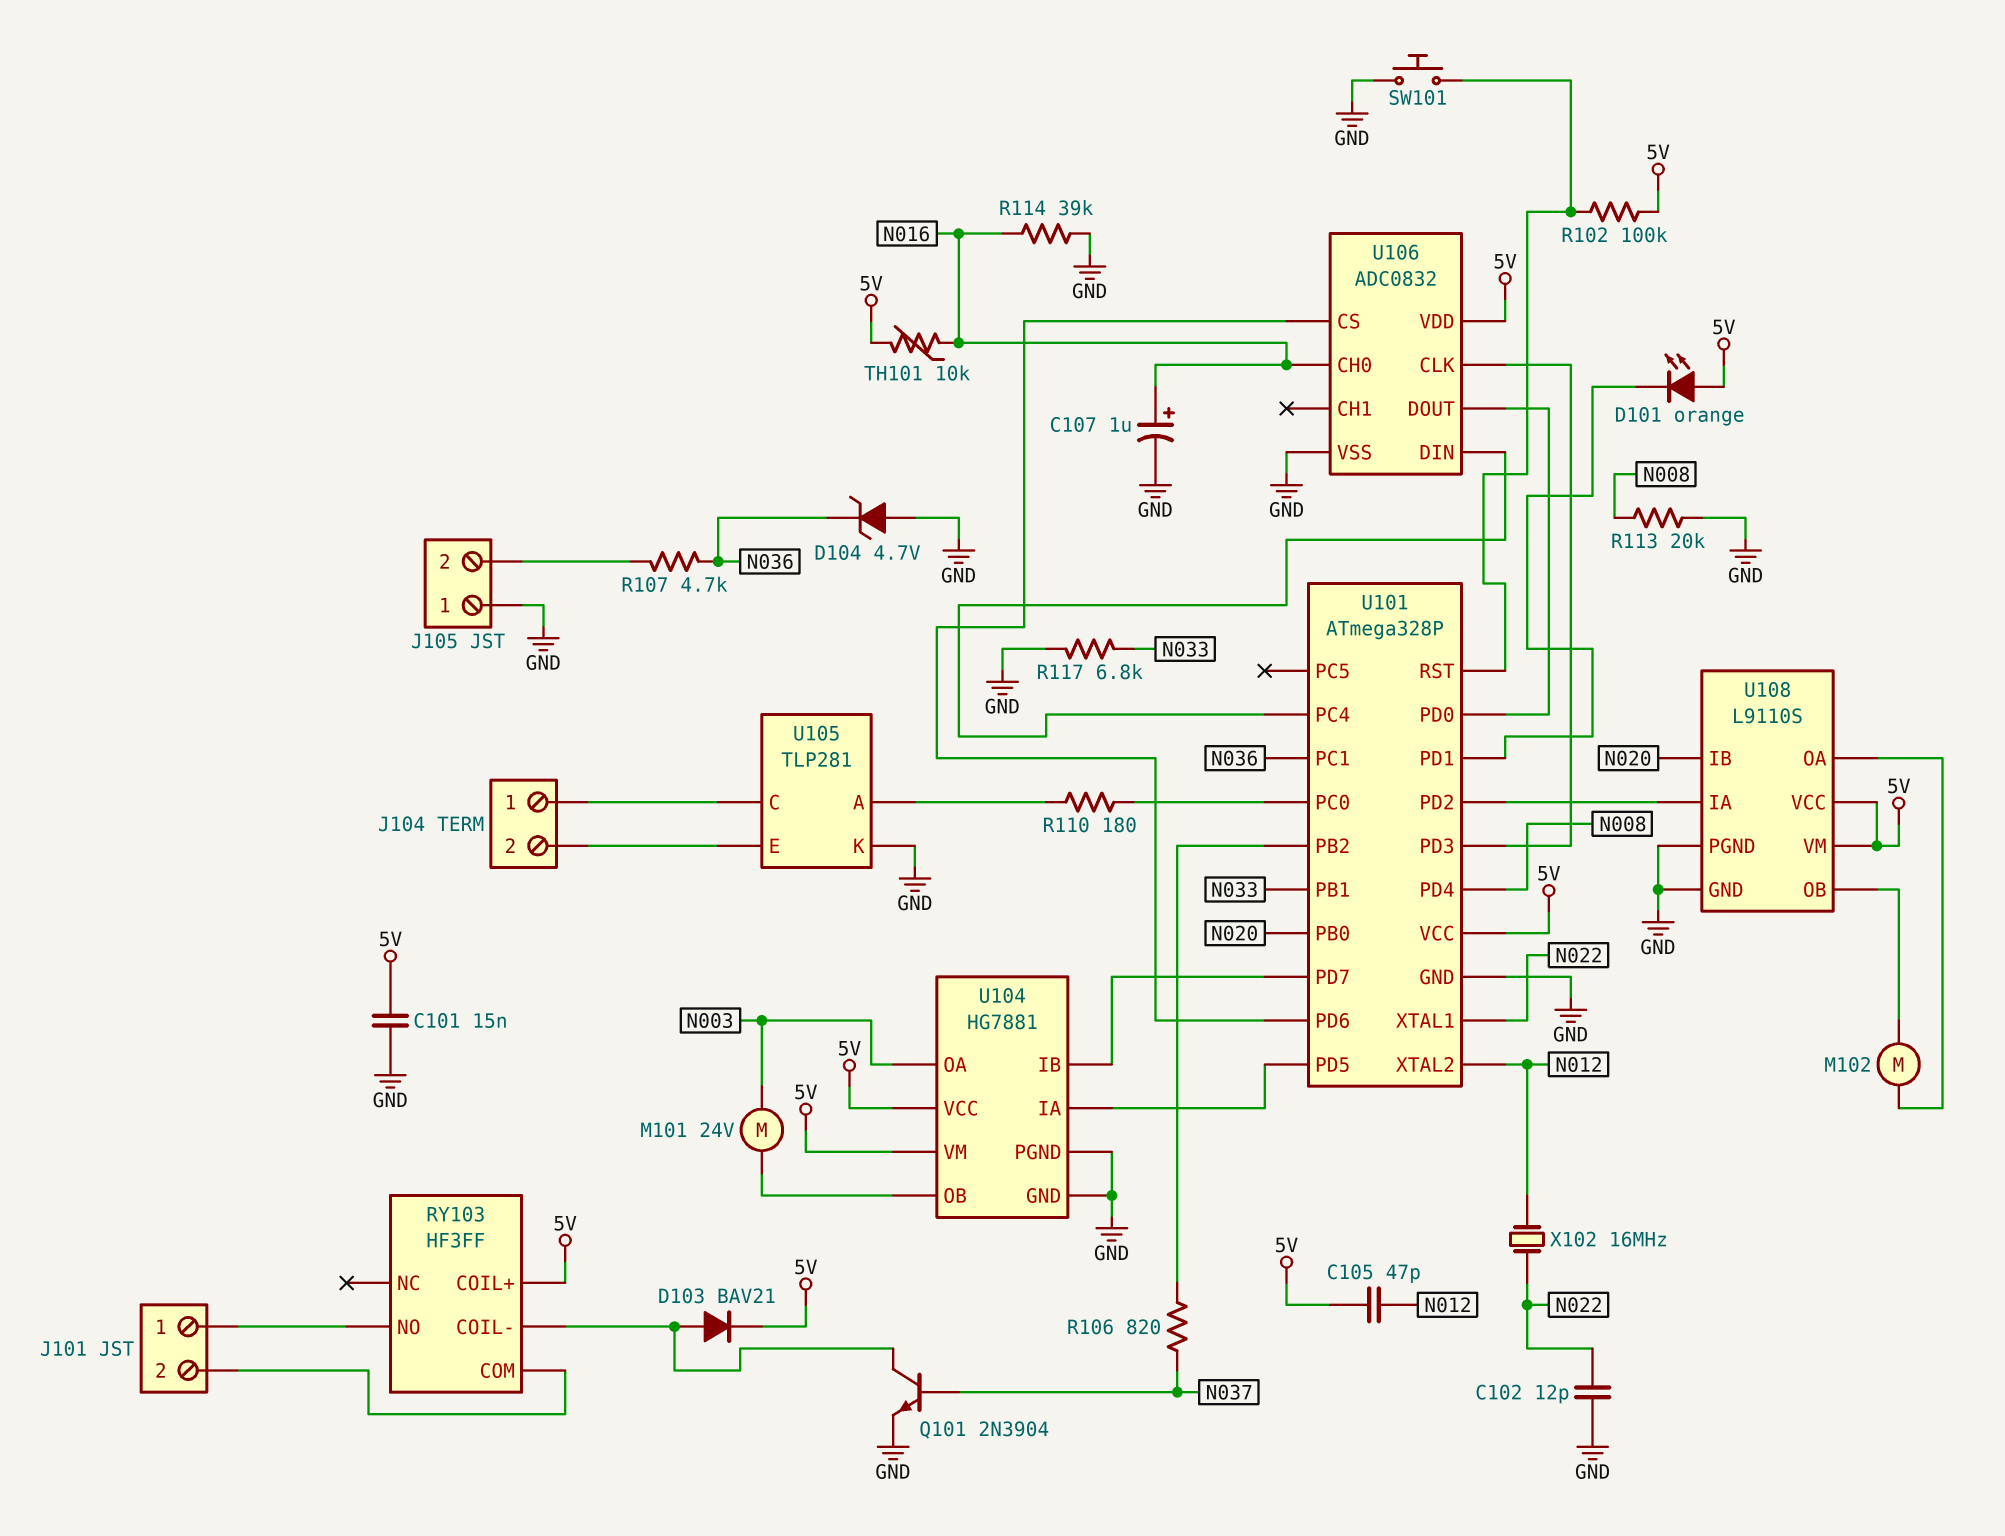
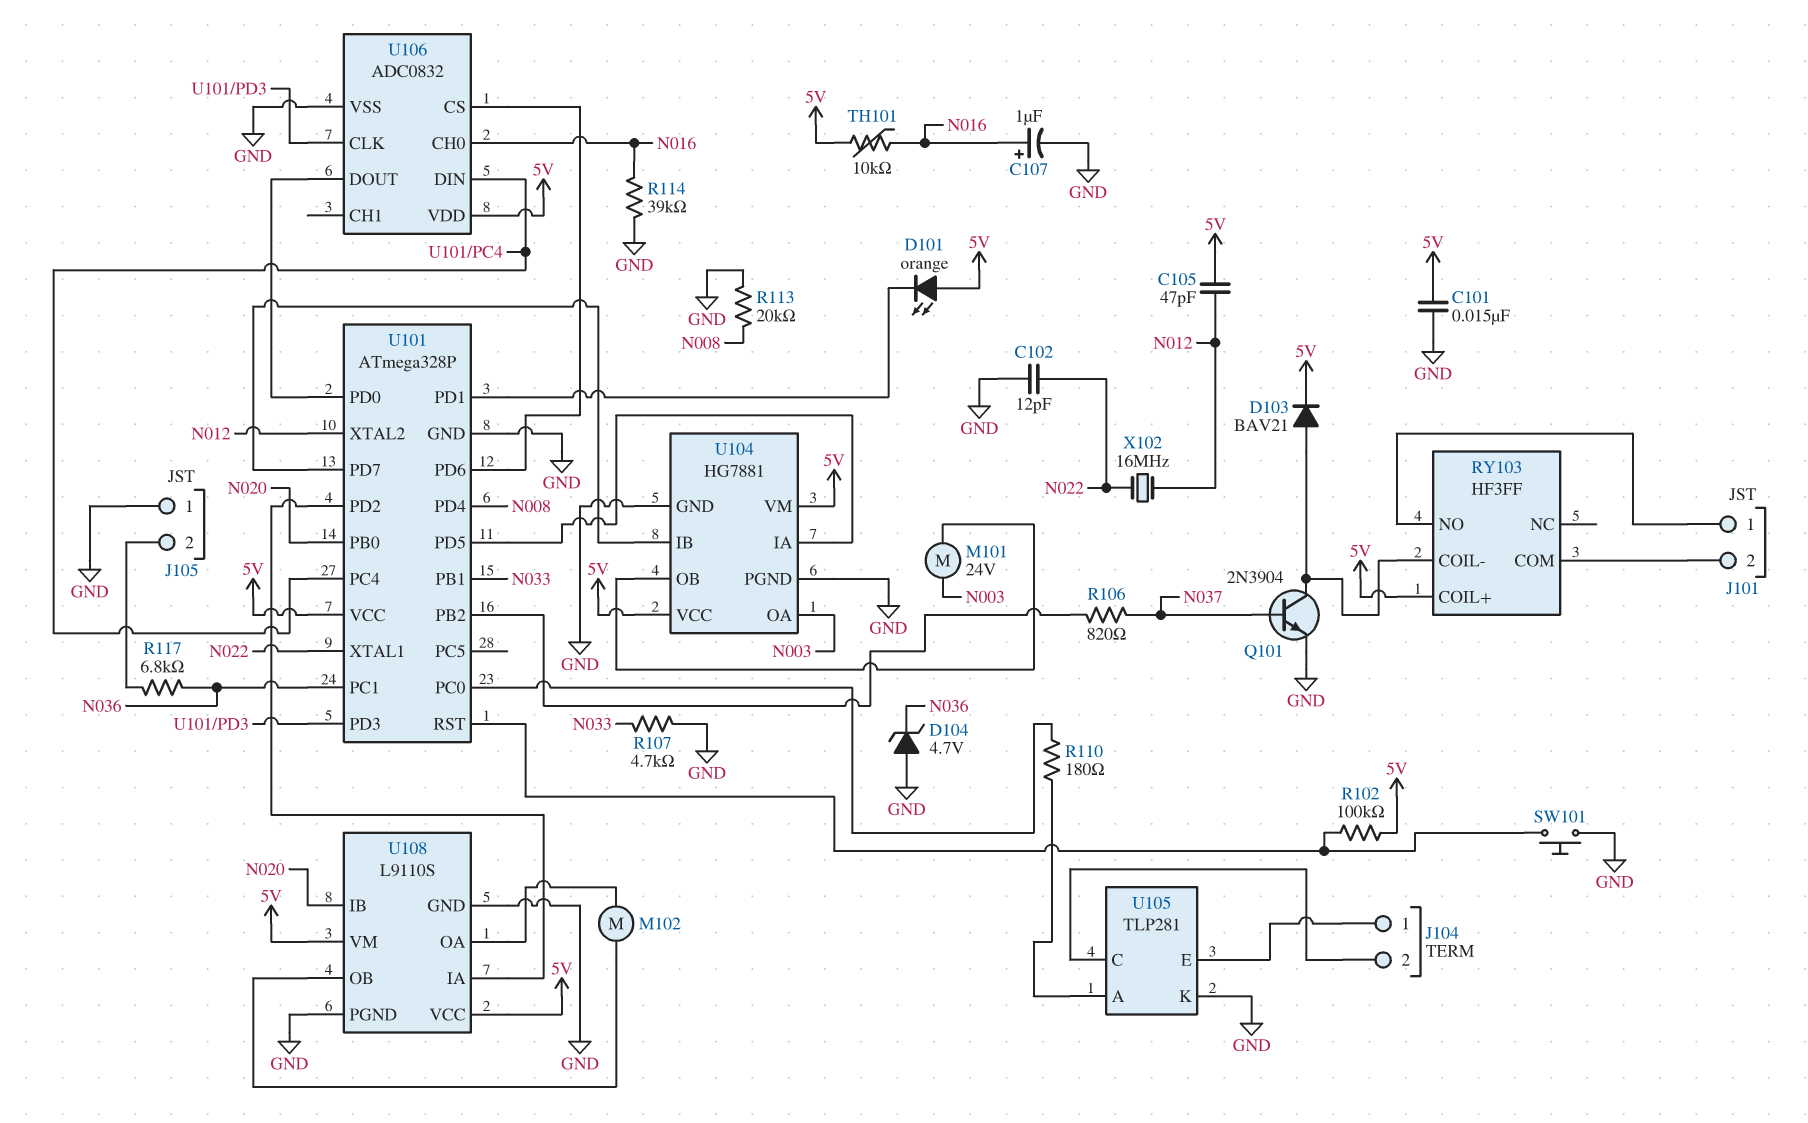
R107: 4.7k (J105/2, N036) -> 4.7k (GND, N033)
R117: 6.8k (GND, N033) -> 6.8k (J105/2, N036)
U105 pin C: J104/1 -> J104/2
U105 pin E: J104/2 -> J104/1

